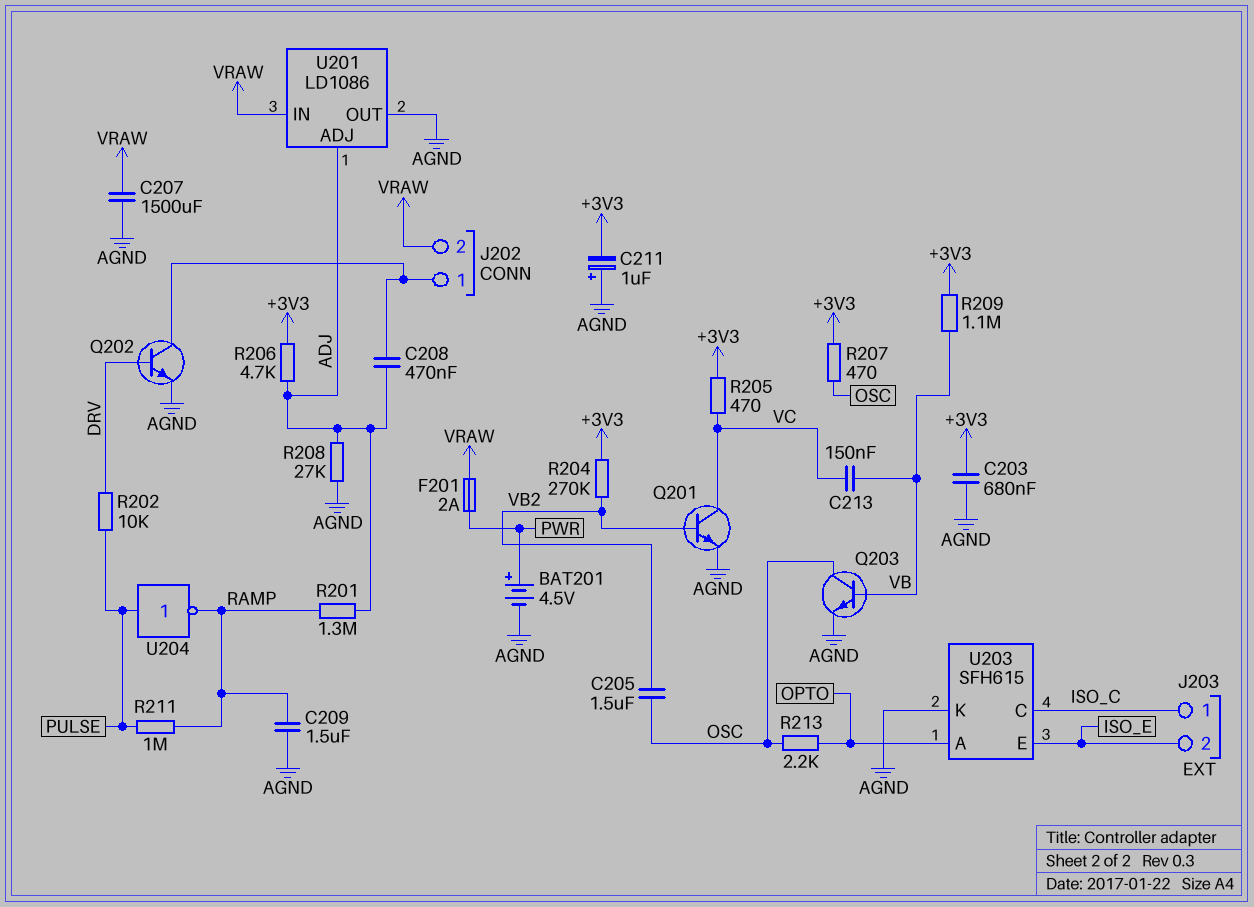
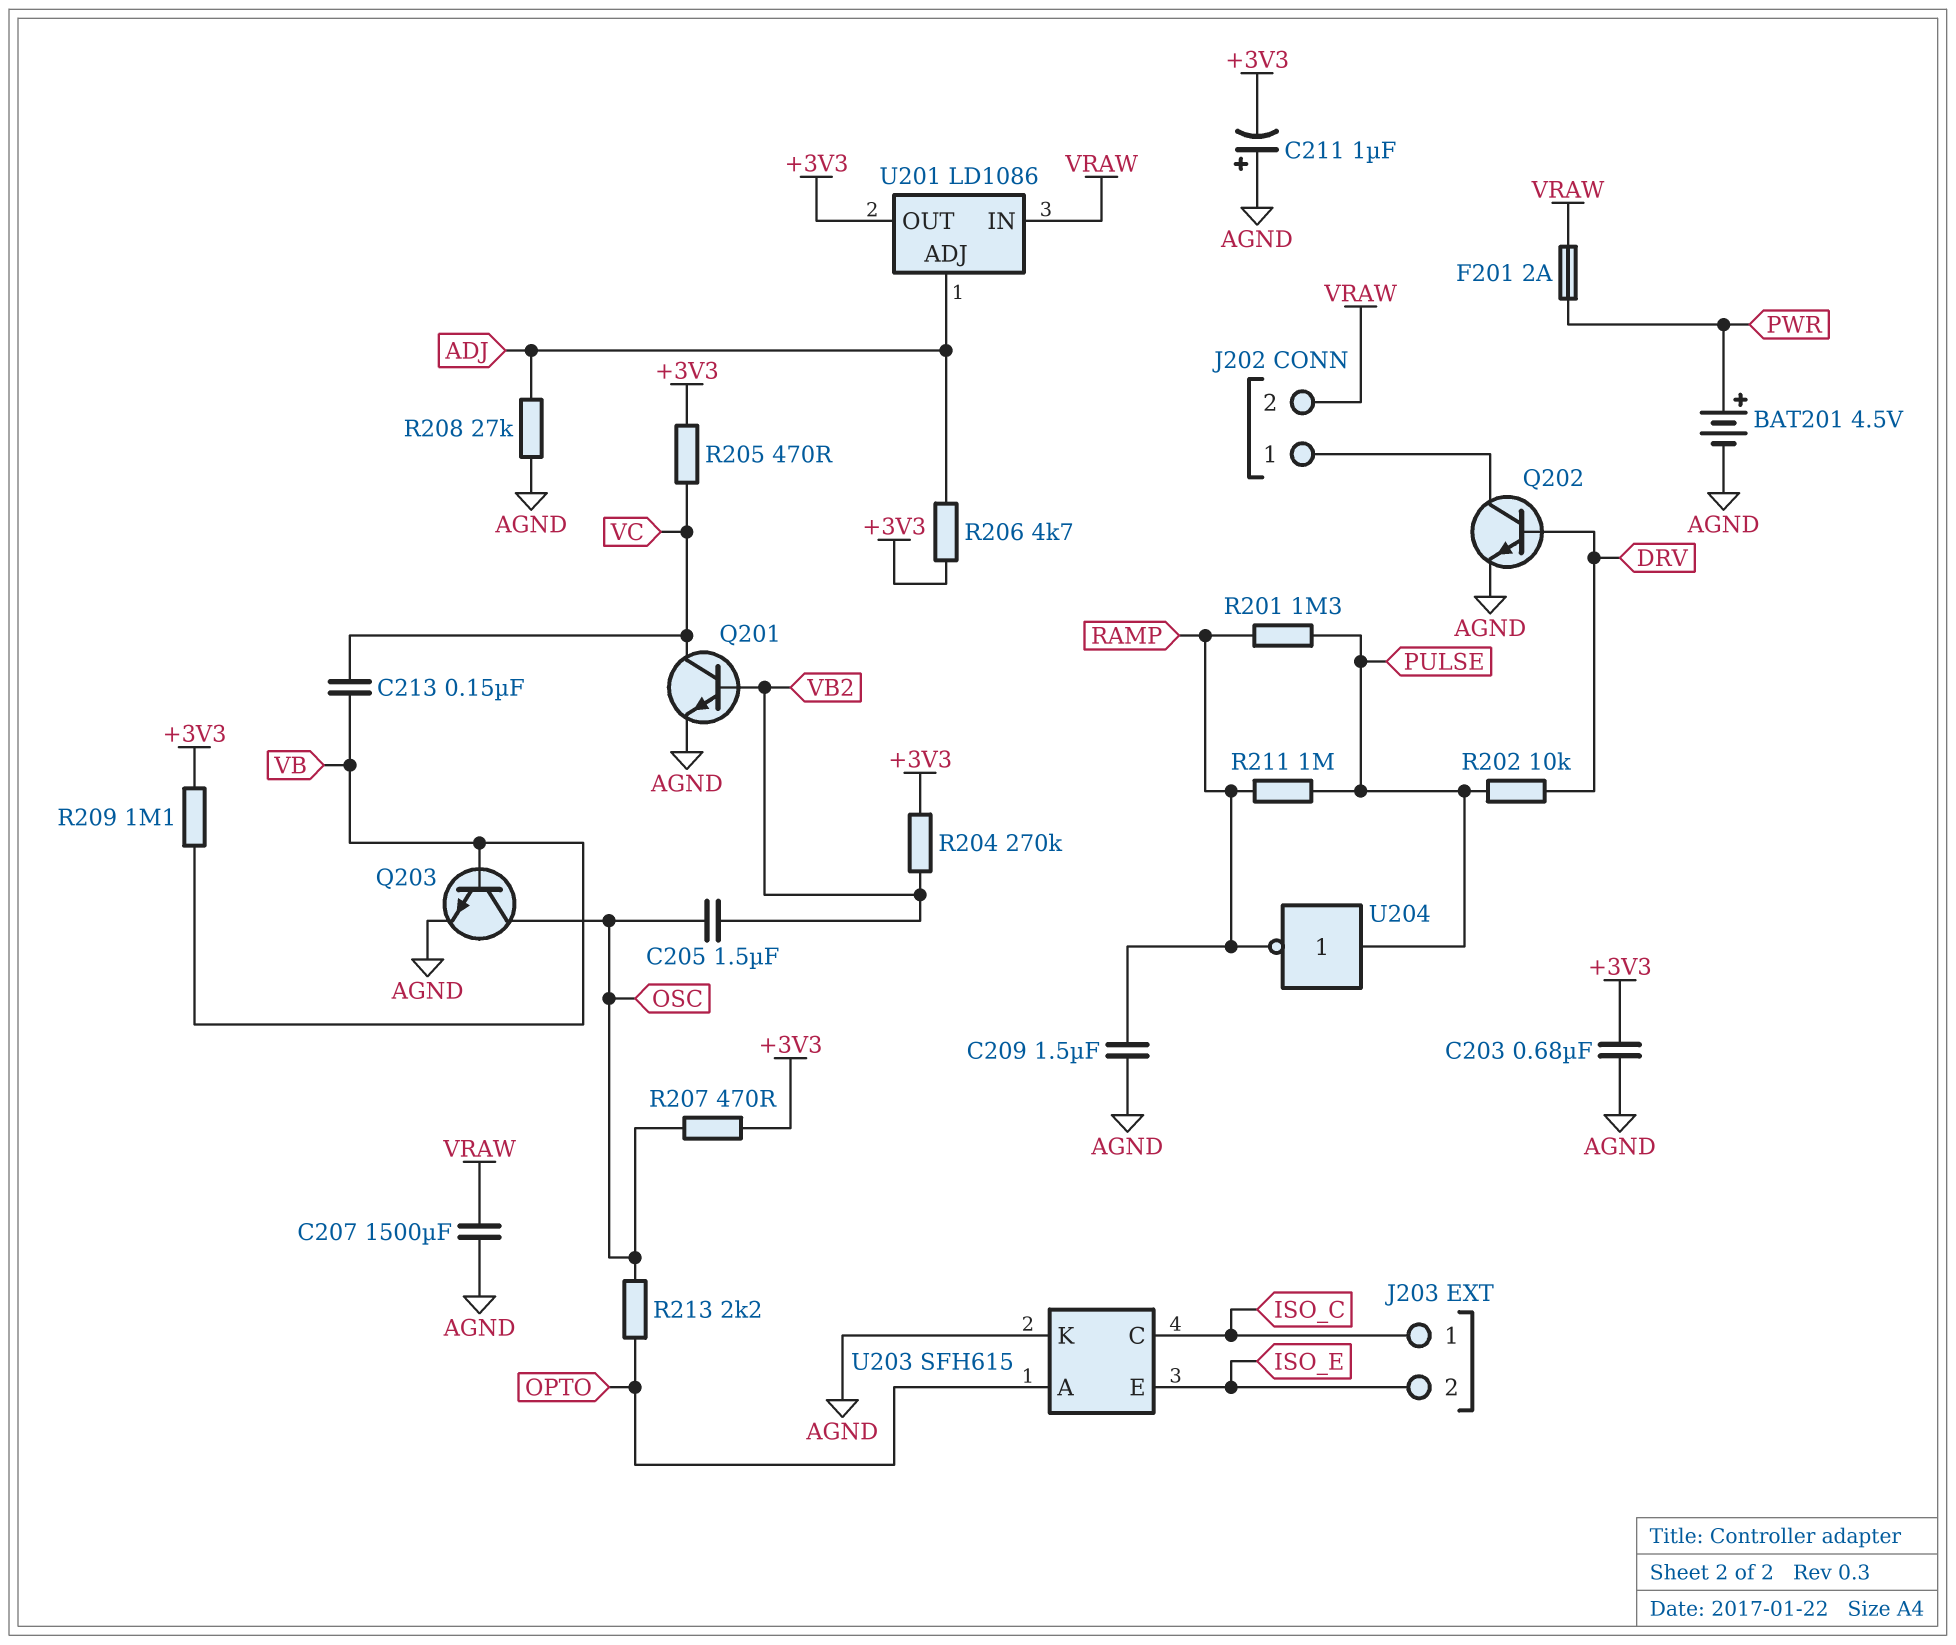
C208: 470nF (ADJ, J202/1) -> none
R201: 1.3M (ADJ, RAMP) -> 1.3M (PULSE, RAMP)
U201 pin OUT: AGND -> +3V3

